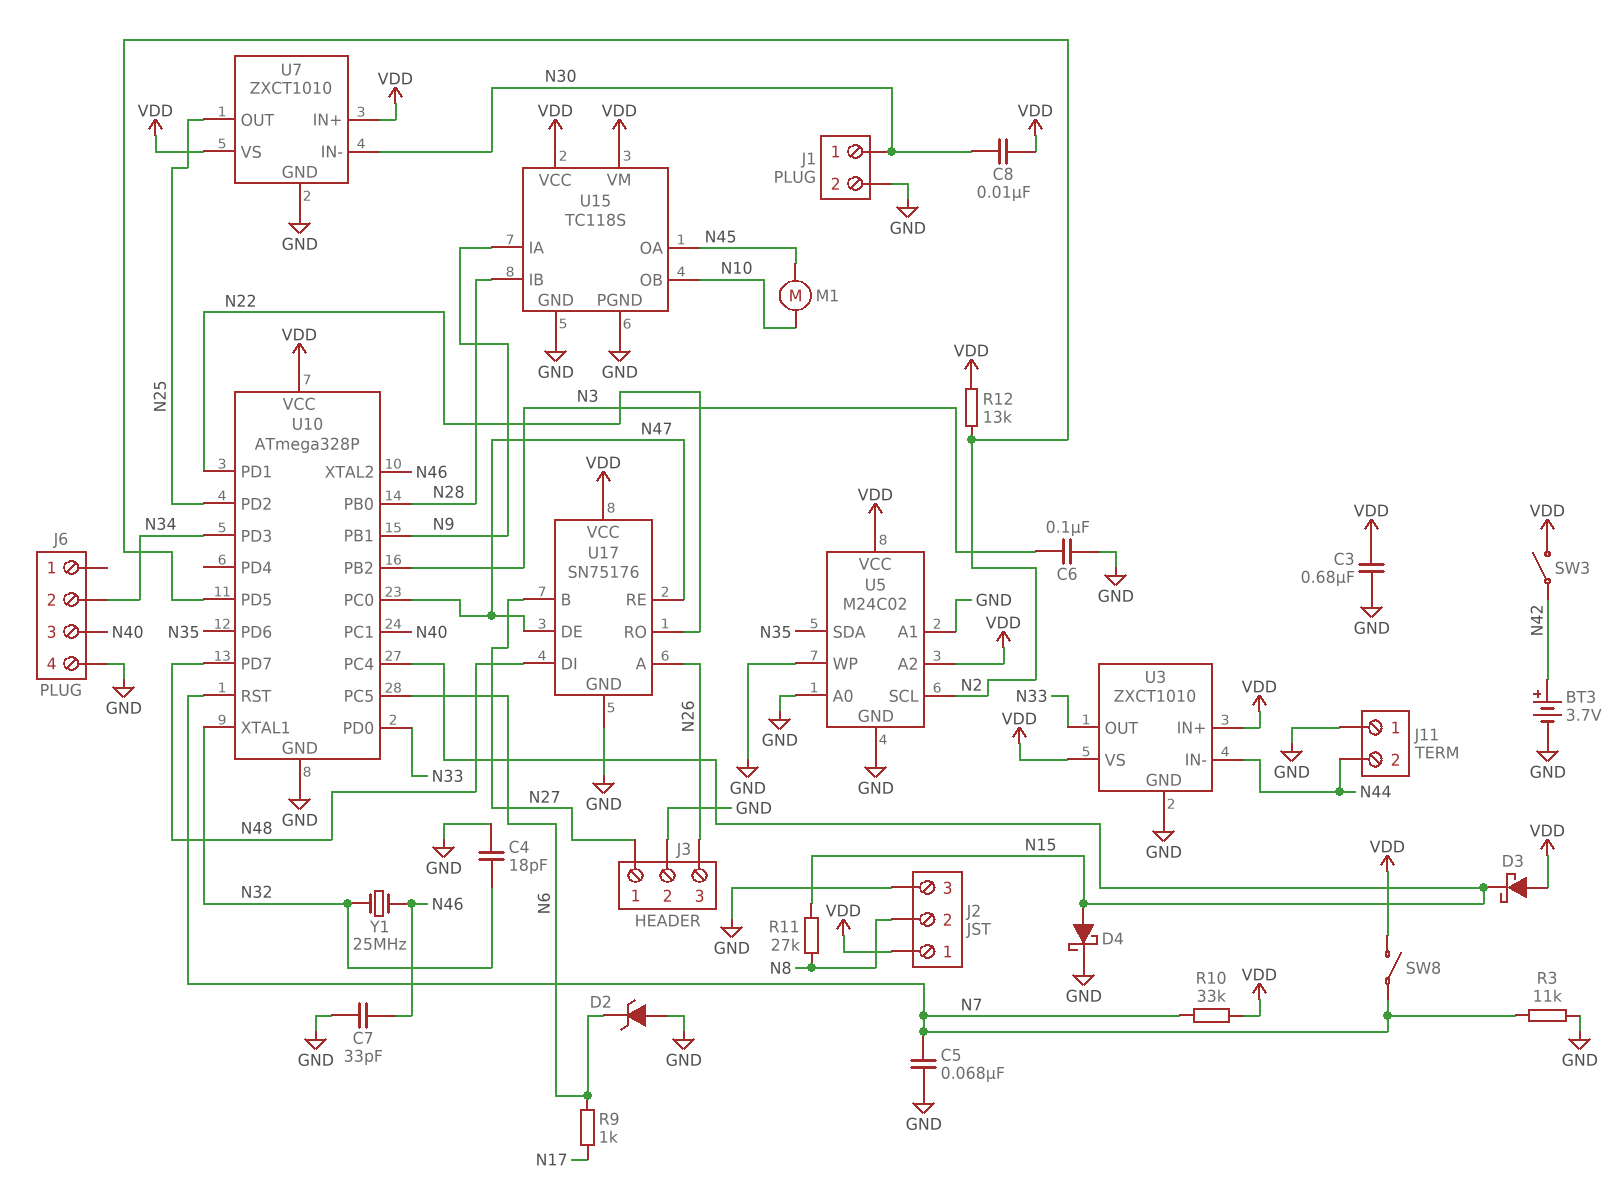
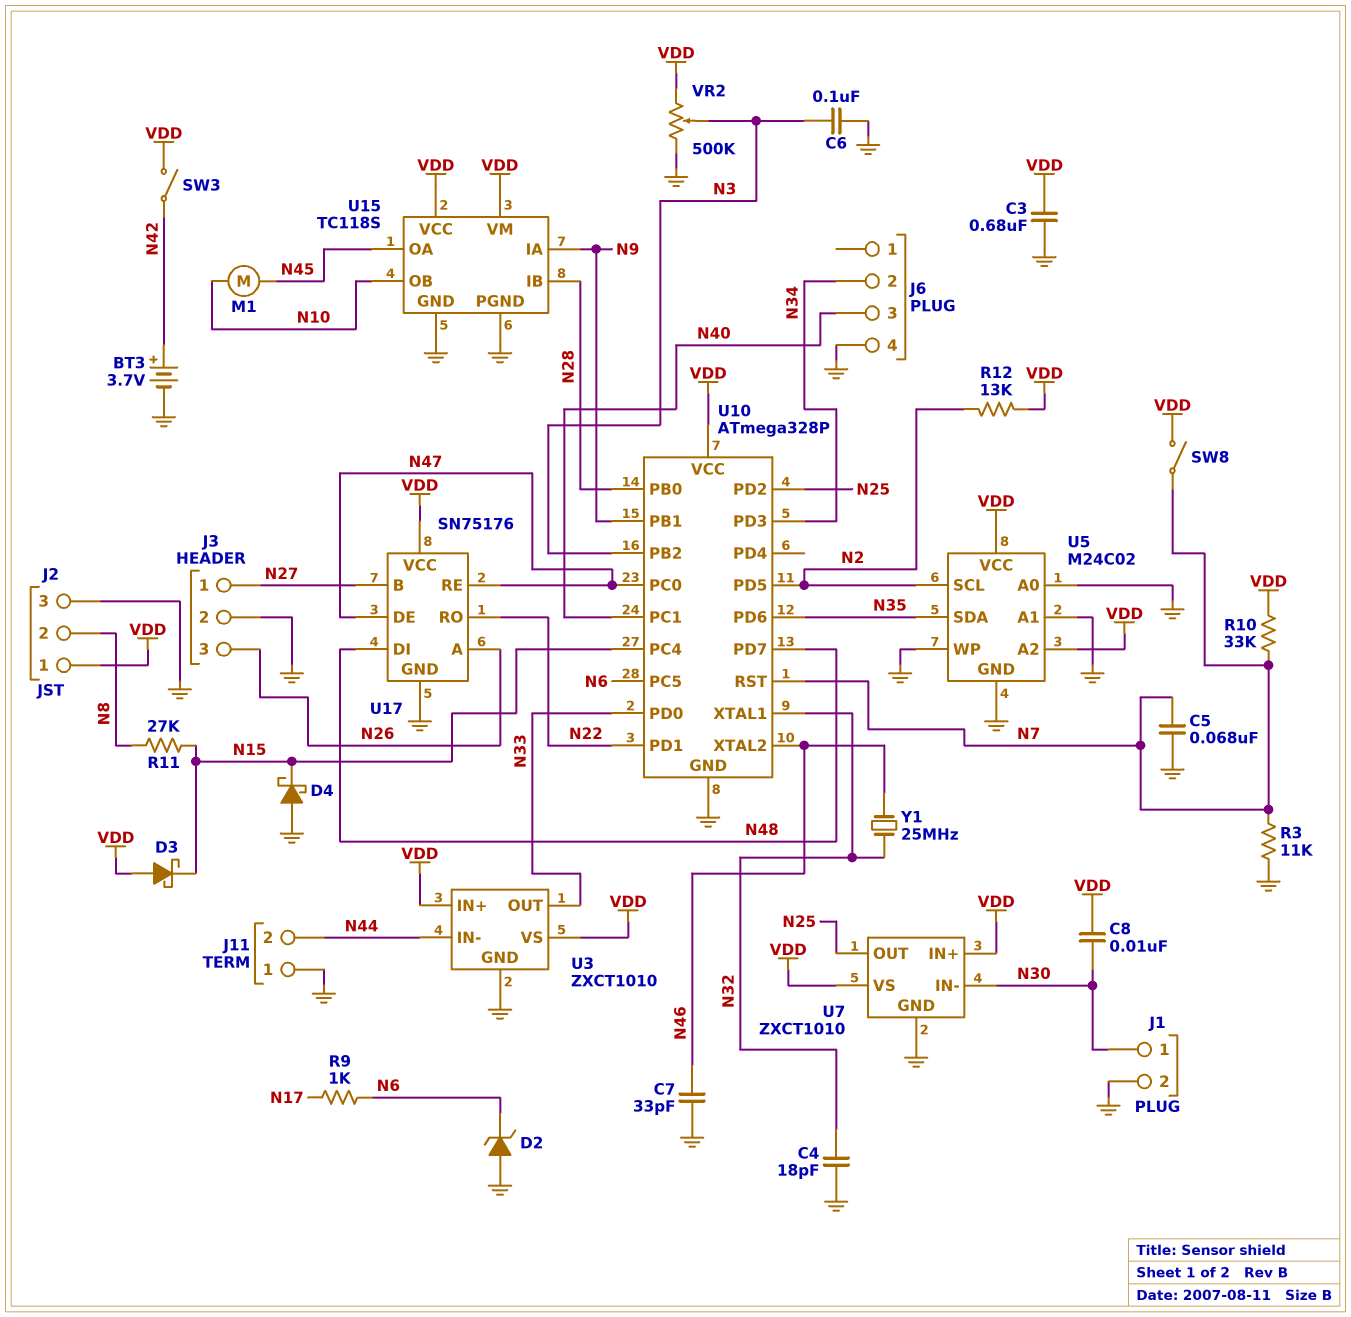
D4: schottky (A N15, K GND) -> schottky (A GND, K N15)
VR2: none -> 500k (GND, VDD, wiper N3)

